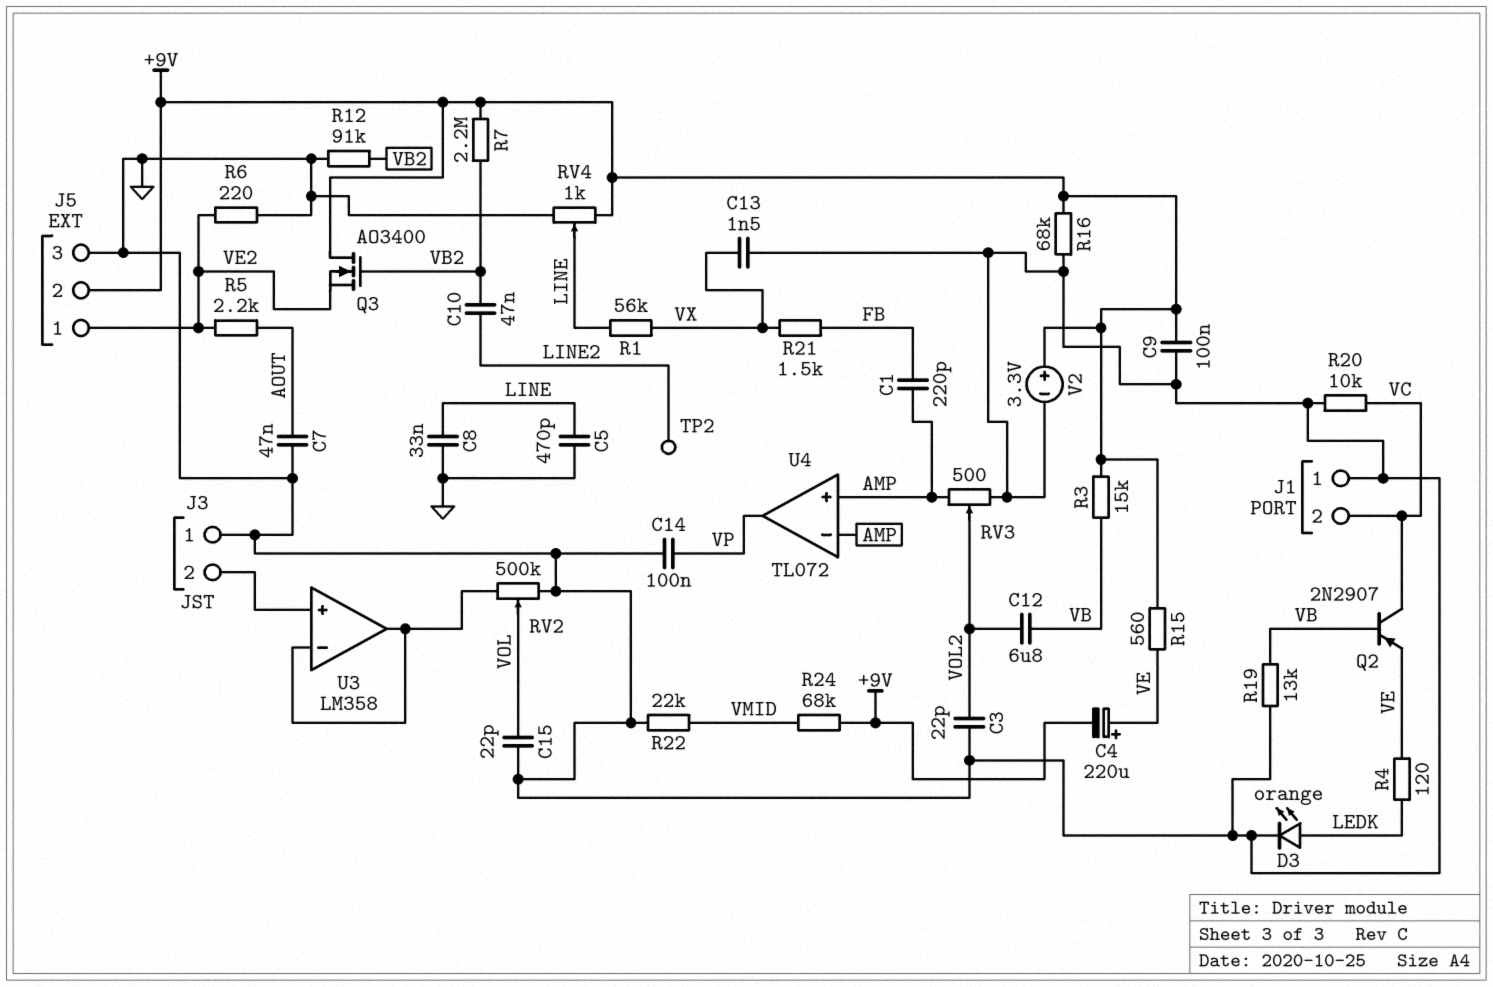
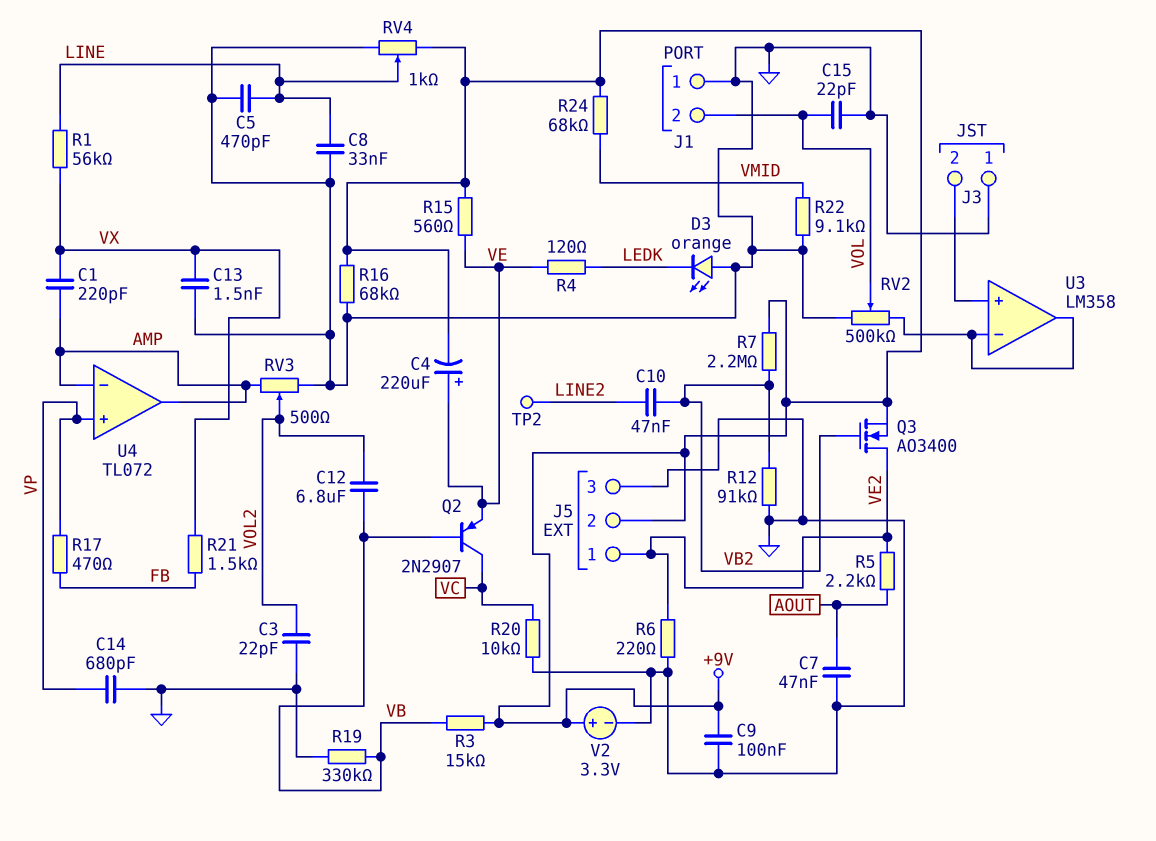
C1: 220pF (AMP, FB) -> 220pF (AMP, VX)
C14: 100nF (GND, VP) -> 680pF (GND, VP)
D3: LED orange (A LEDK, K GND) -> LED orange (A GND, K LEDK)
J1 pin 2: VC -> VOL
Q3: NMOS AO3400 (G VB2, D +9V, S VE2) -> NMOS AO3400 (G VB2, D VE2, S +9V)
R17: none -> 470 (FB, VP)
R19: 13k (GND, VB) -> 330k (GND, VB)
R22: 22k (GND, VMID) -> 9.1k (GND, VMID)
U4 pin in+: AMP -> VP
U4 pin out: VP -> AMP

